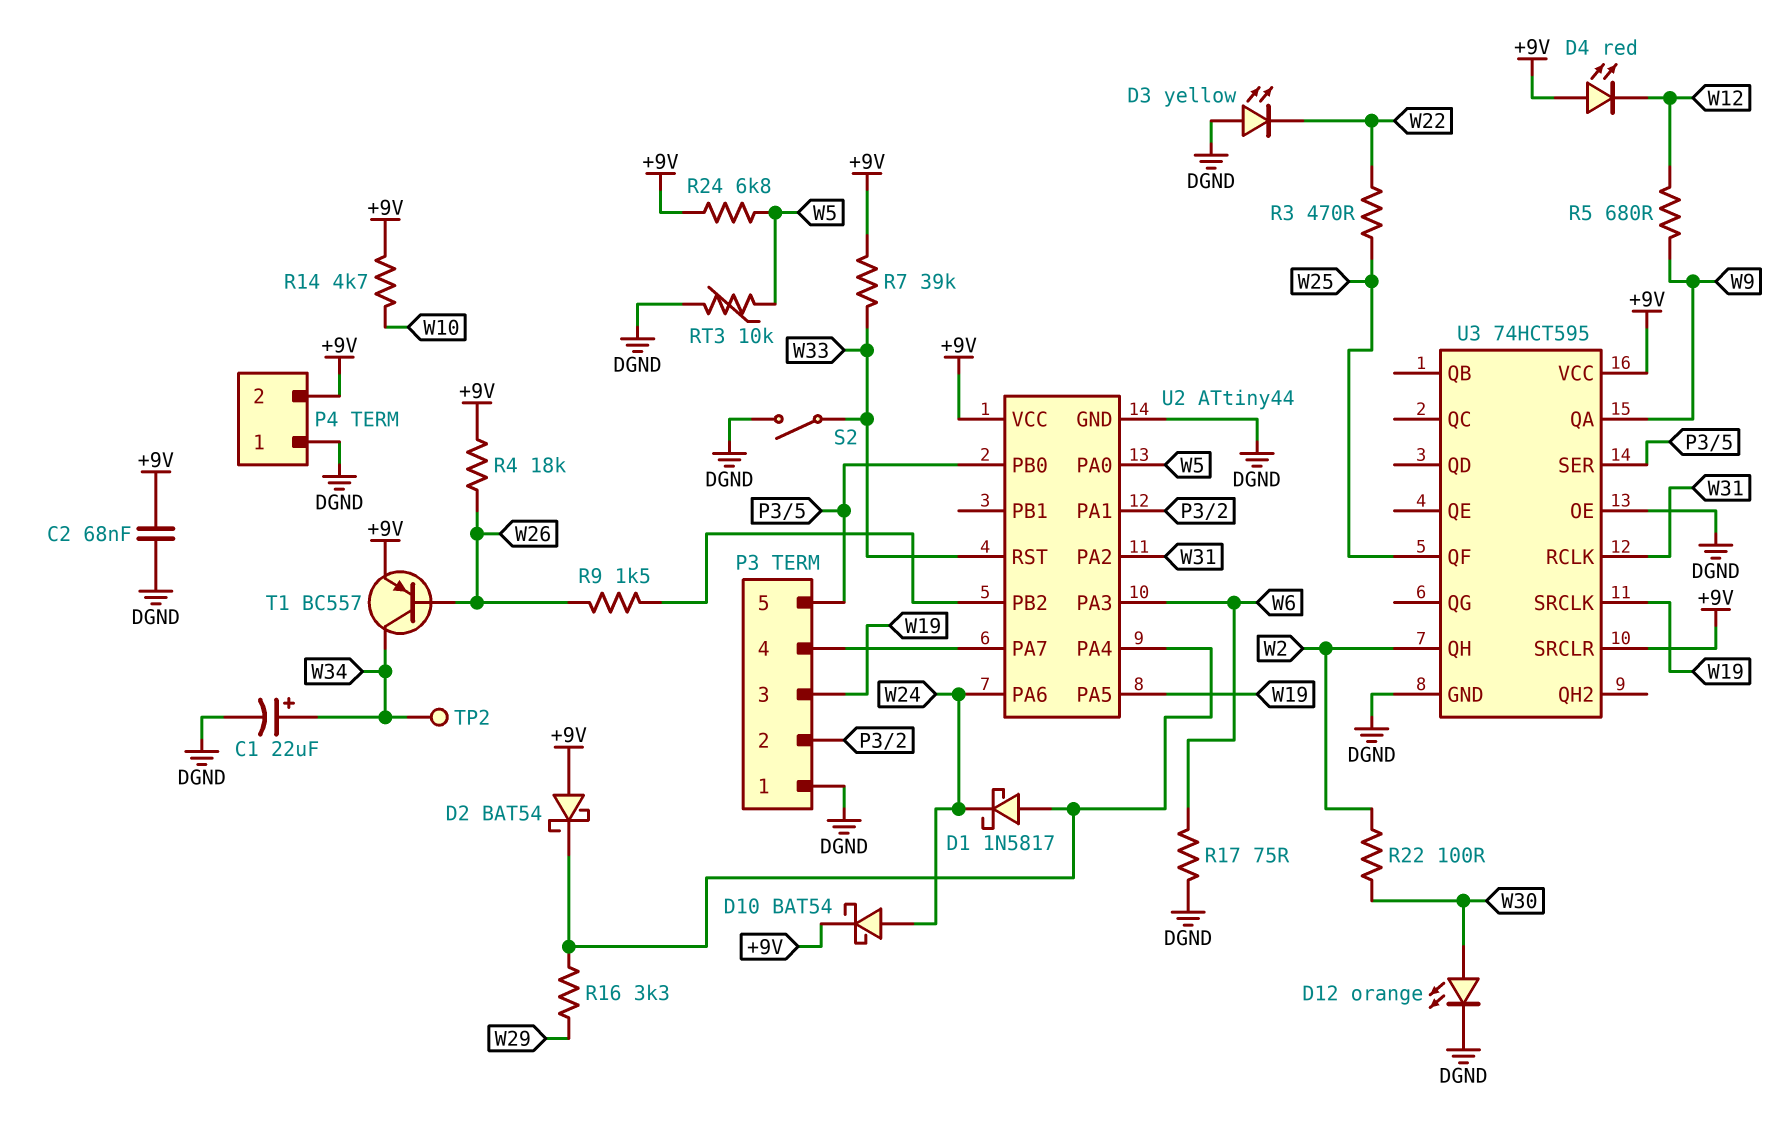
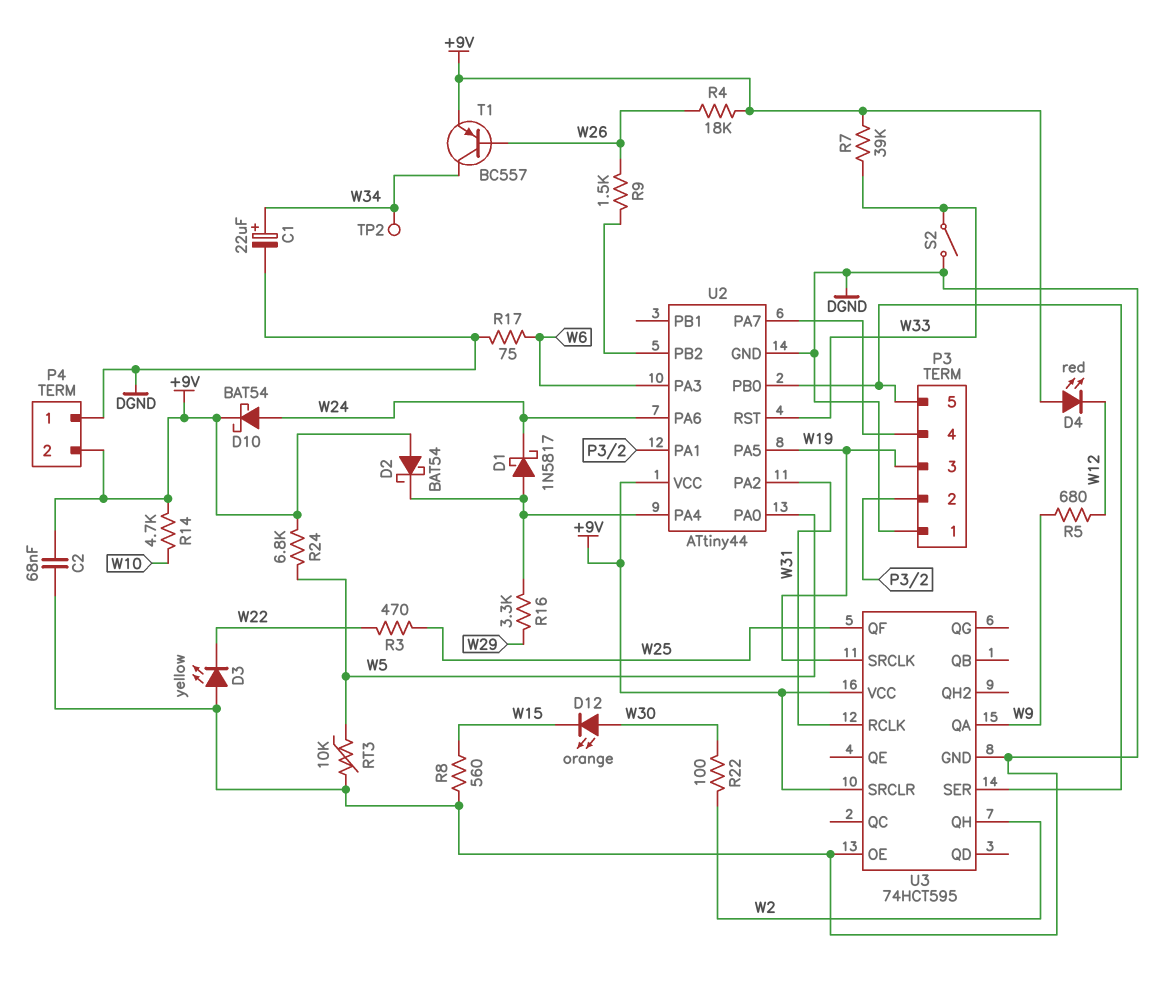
D12: LED orange (A W30, K DGND) -> LED orange (A W30, K W15)
R8: none -> 560 (DGND, W15)

